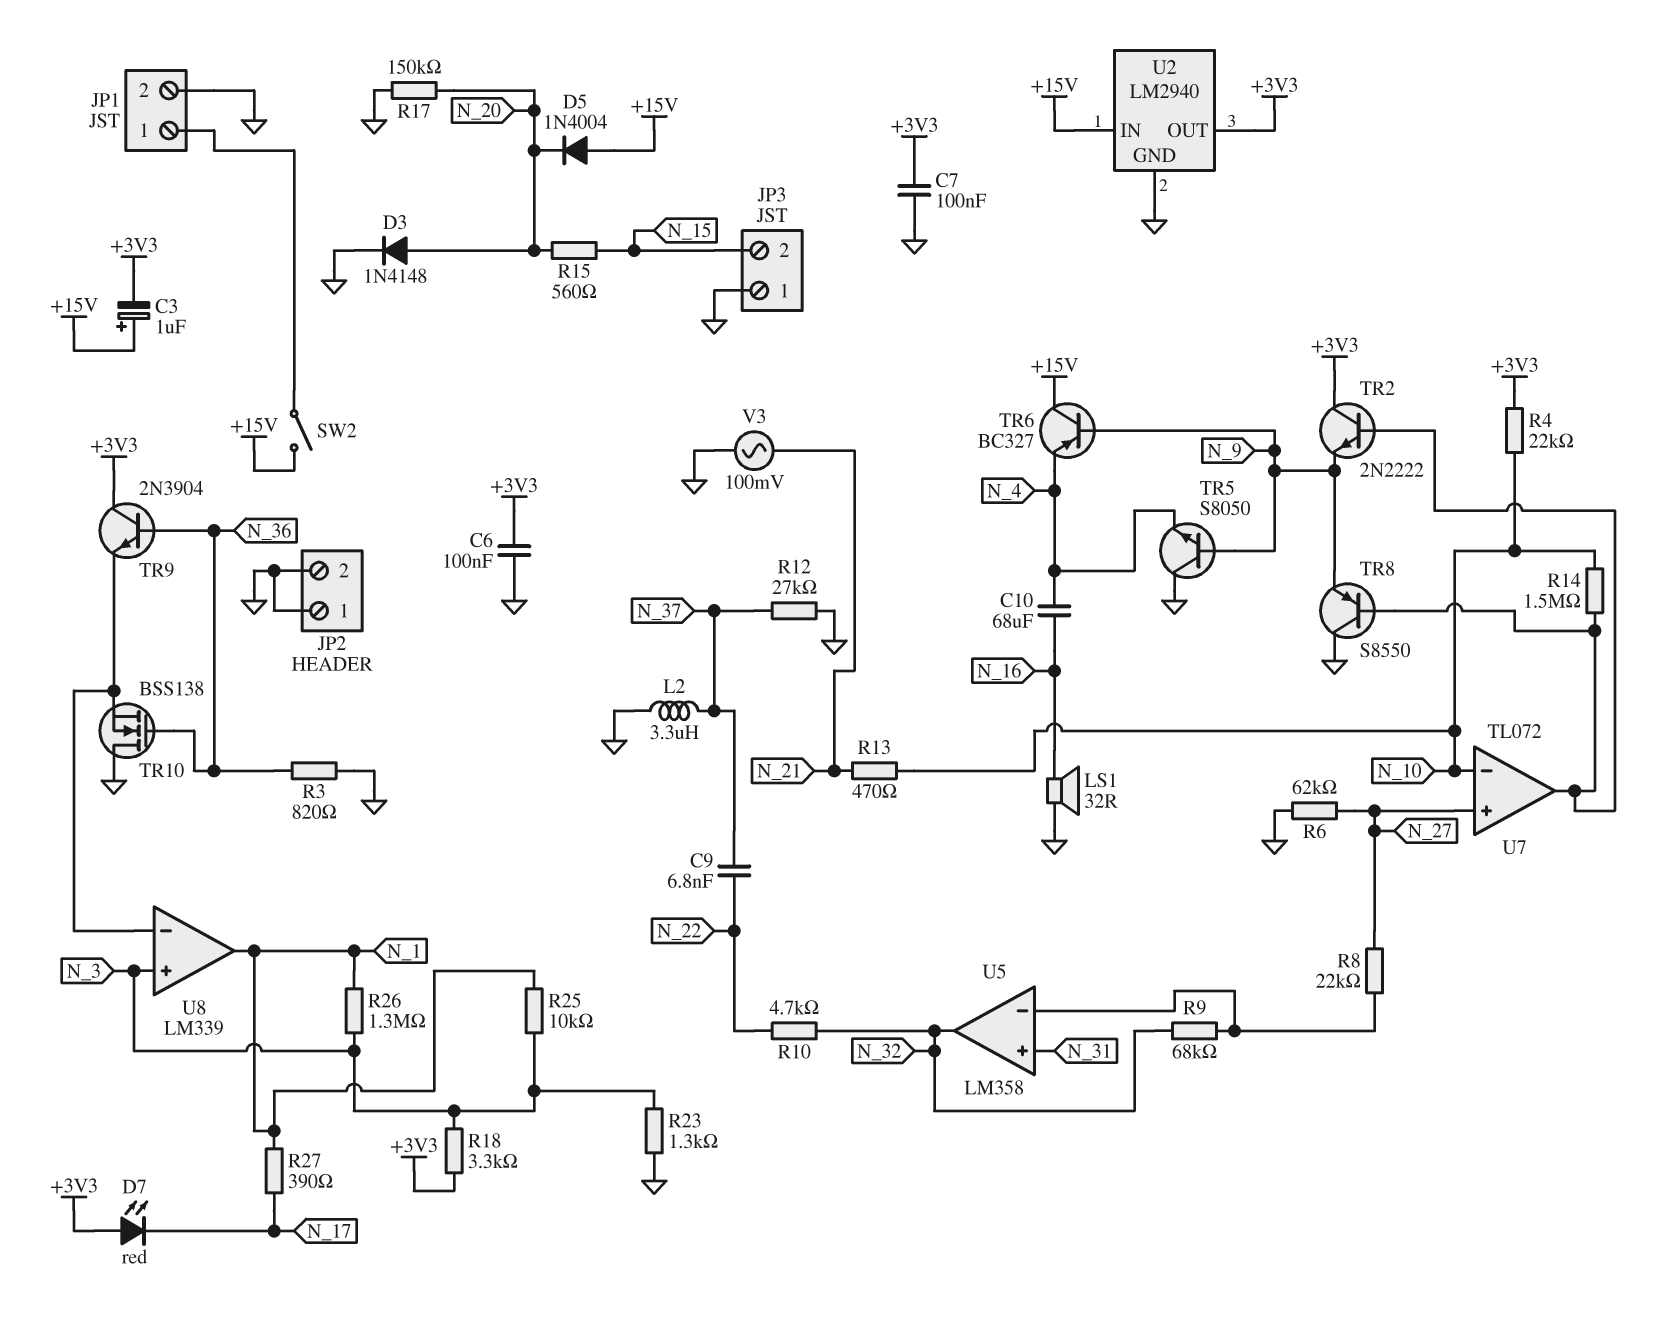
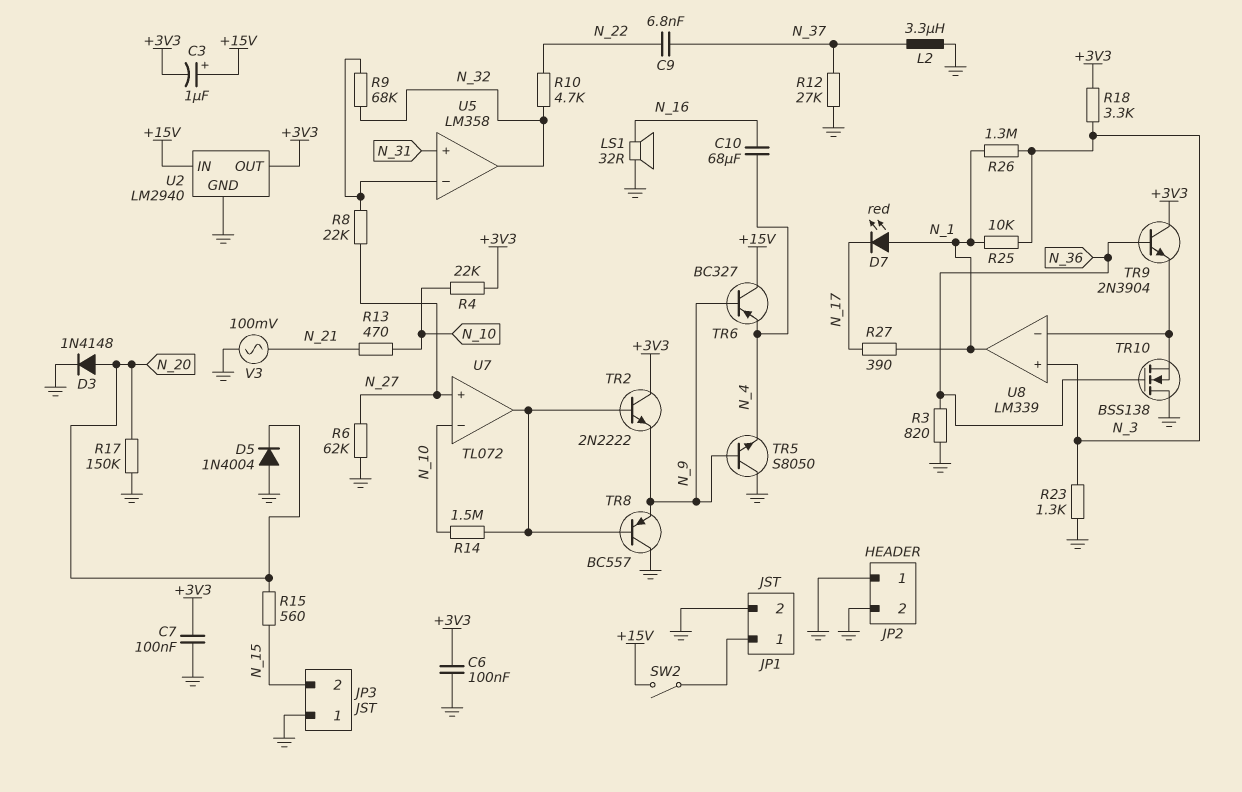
D5: diode 1N4004 (A +15V, K N_20) -> diode 1N4004 (A GND, K N_20)
D7: LED red (A +3V3, K N_17) -> LED red (A N_1, K N_17)
TR8: PNP S8550 (B U7/out, C GND, E N_9) -> PNP BC557 (B U7/out, C GND, E N_9)

